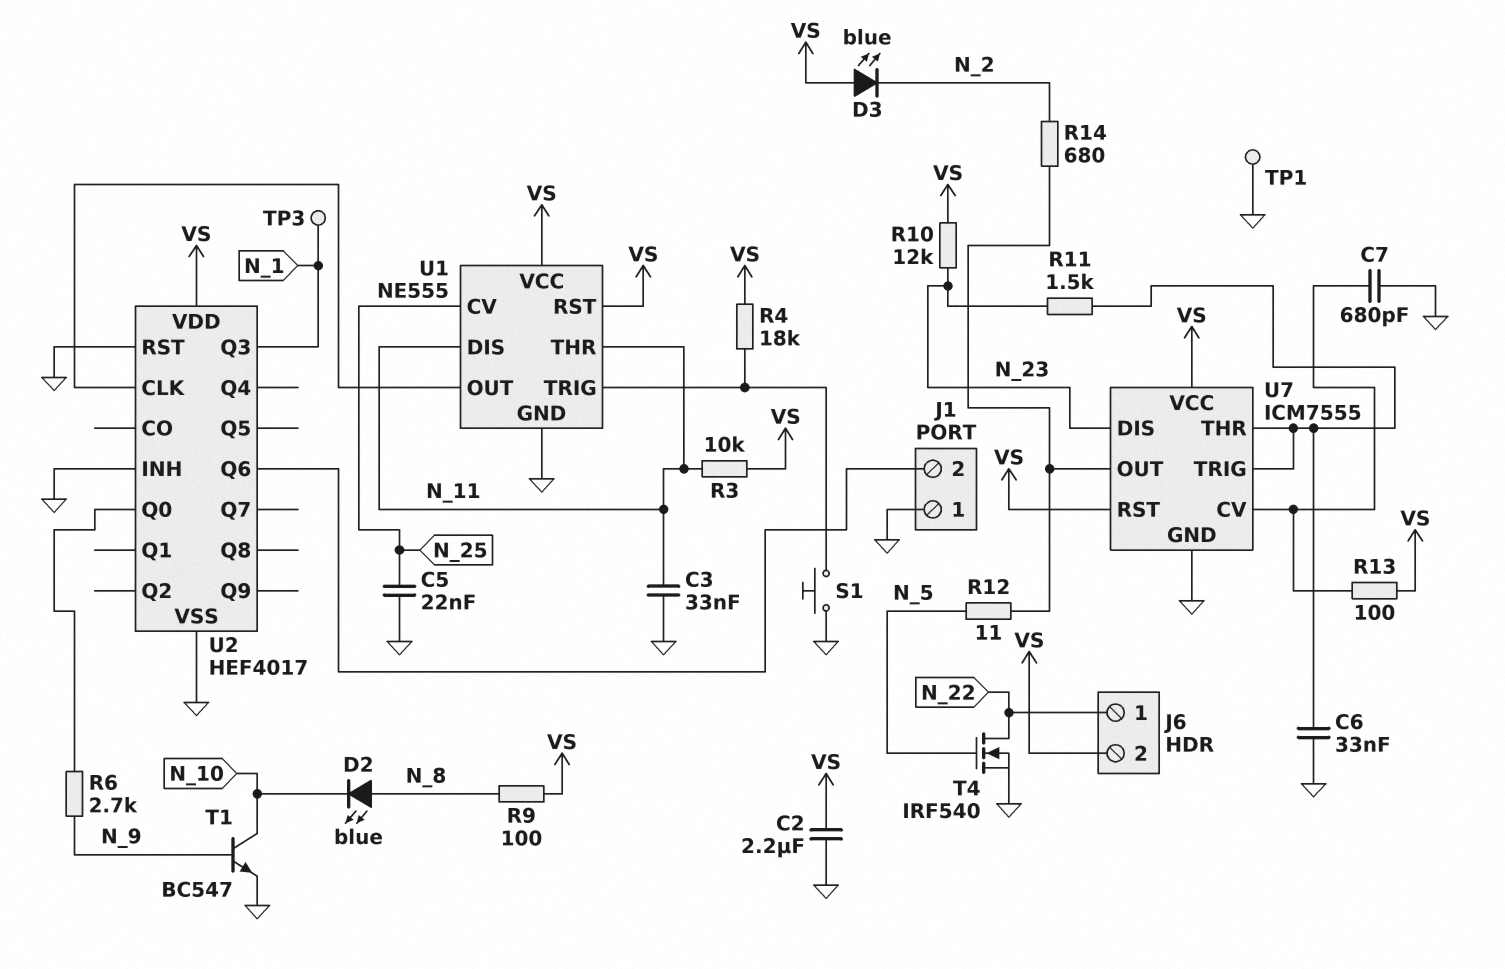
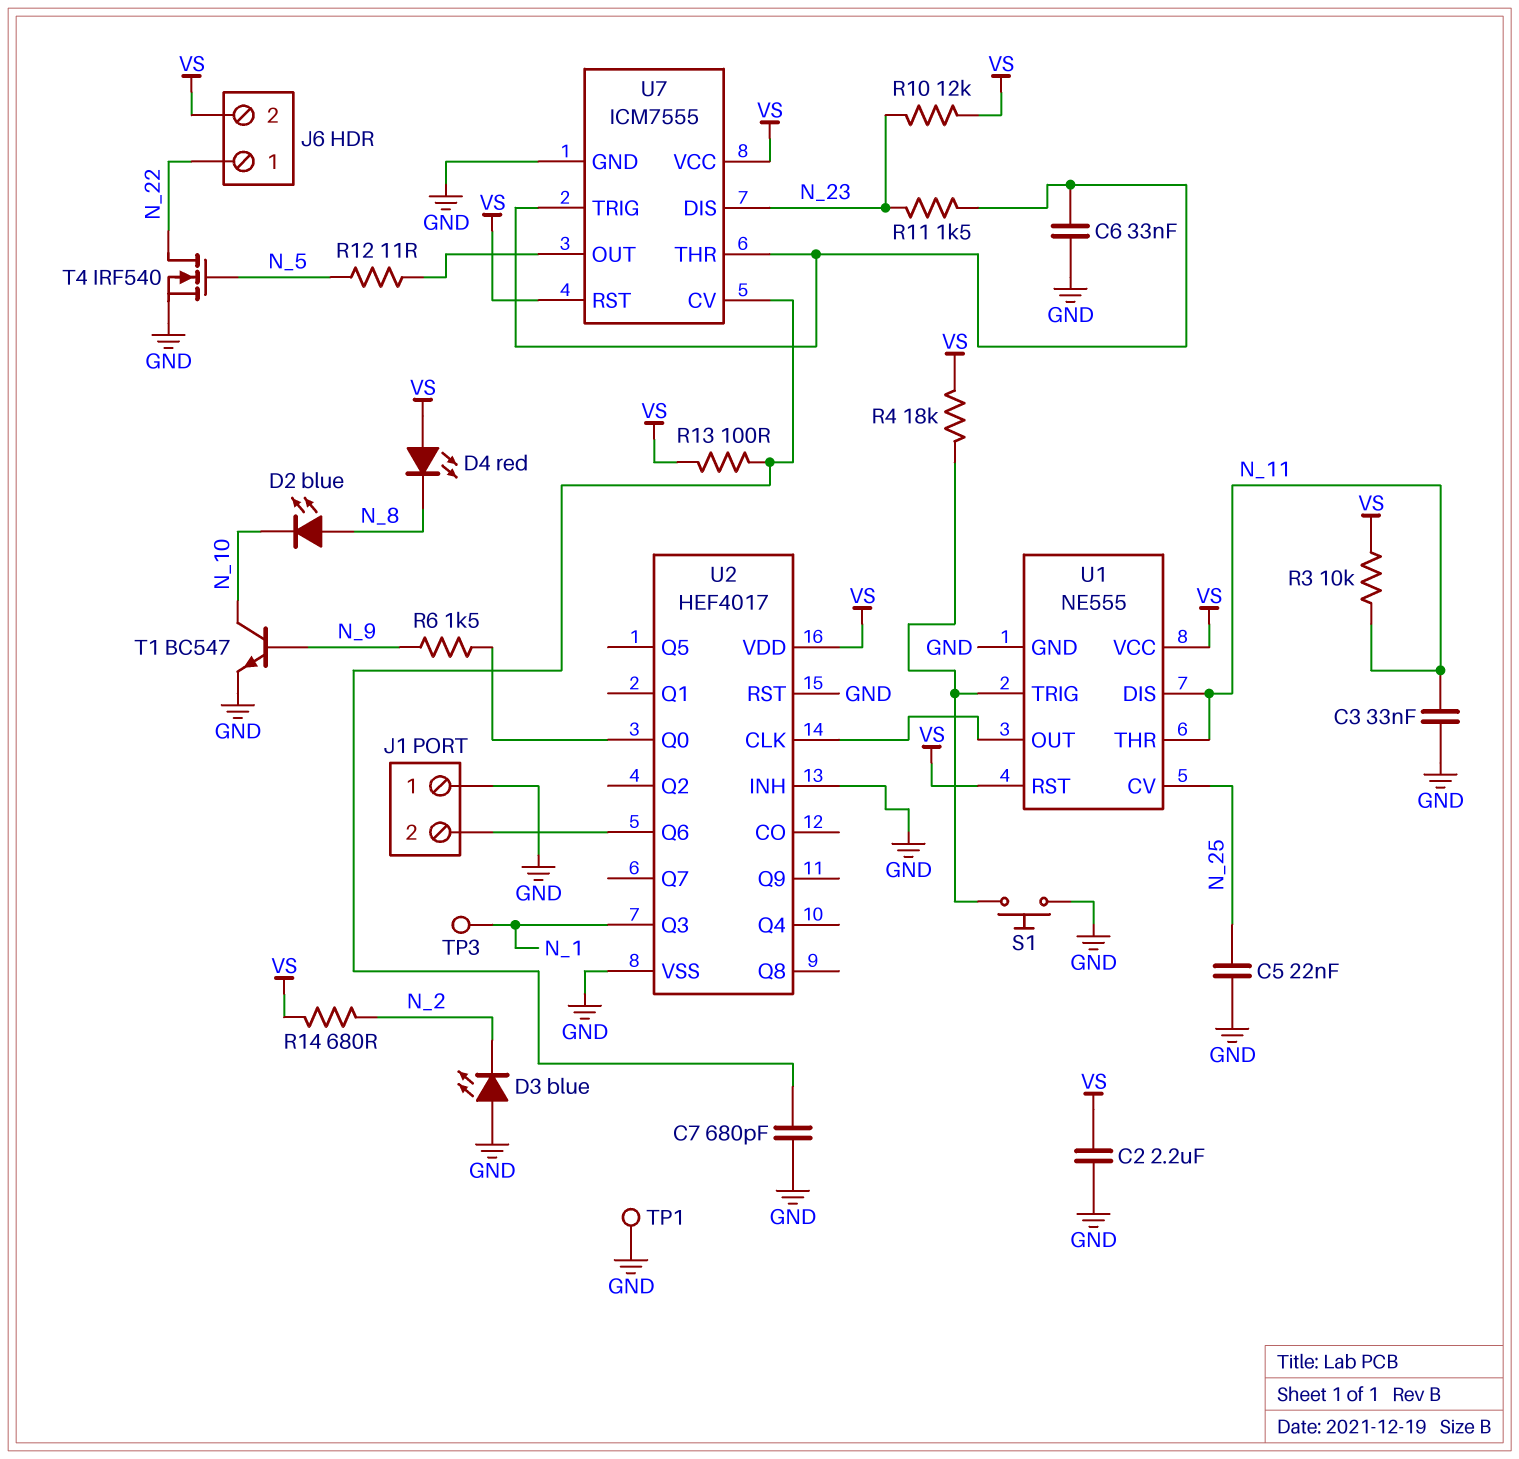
D3: LED blue (A VS, K N_2) -> LED blue (A GND, K N_2)
D4: none -> LED red (A VS, K N_8)
R6: 2.7k (N_9, U2/Q0) -> 1.5k (N_9, U2/Q0)
R9: 100 (N_8, VS) -> none
R14: 680 (N_2, U7/OUT) -> 680 (N_2, VS)

